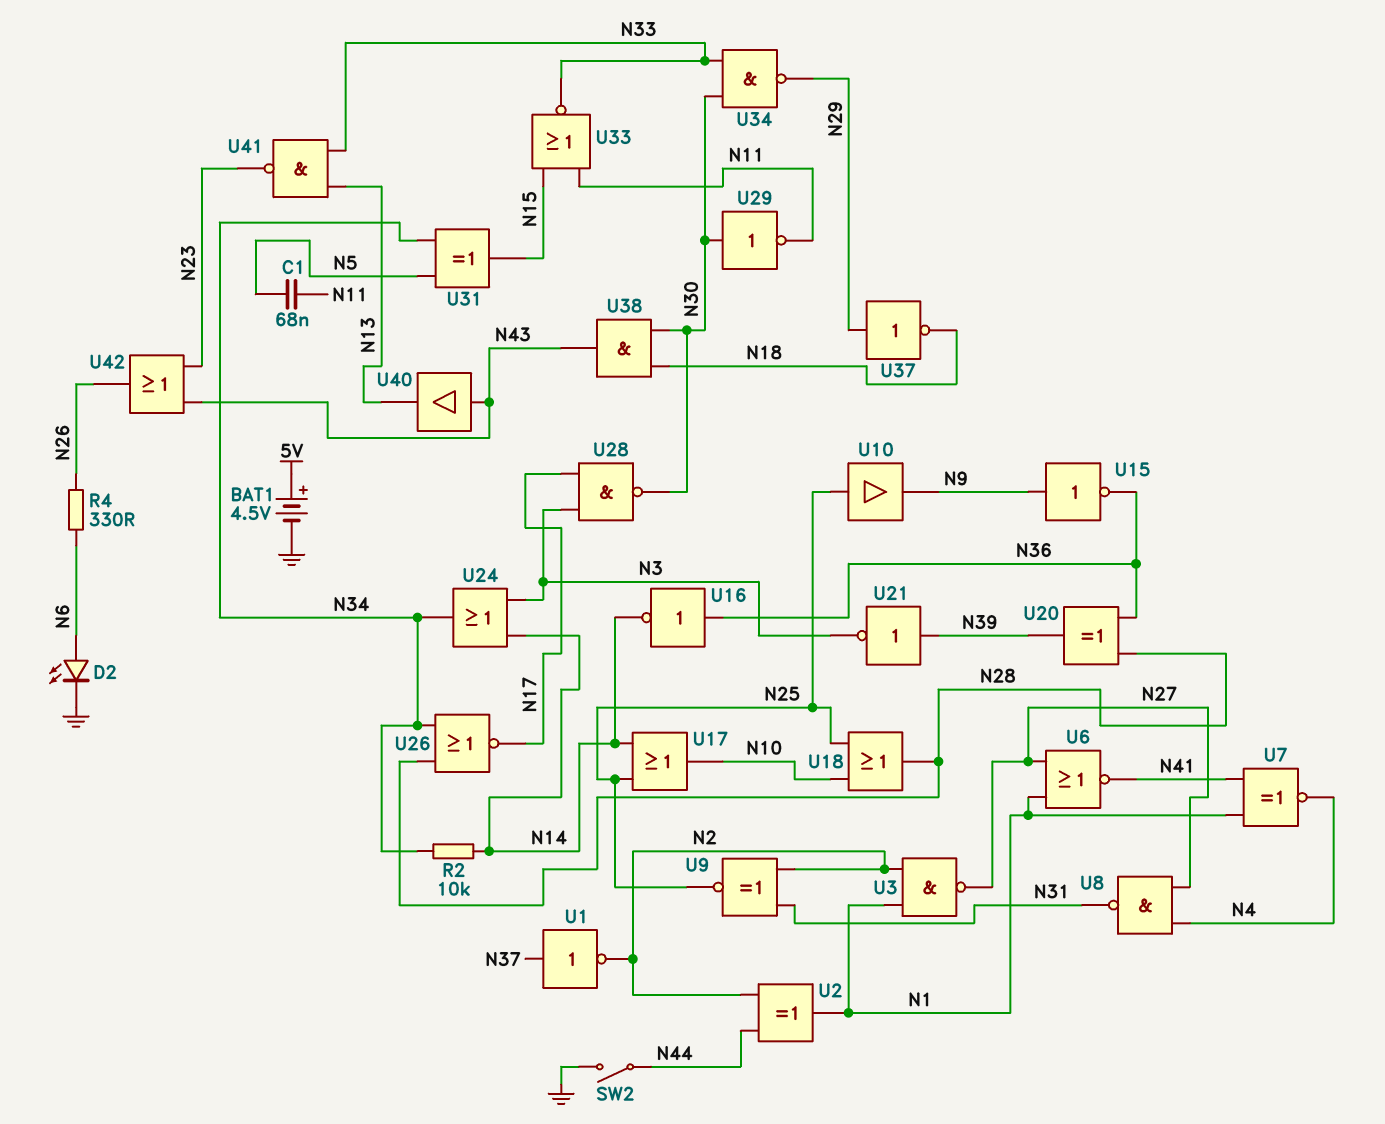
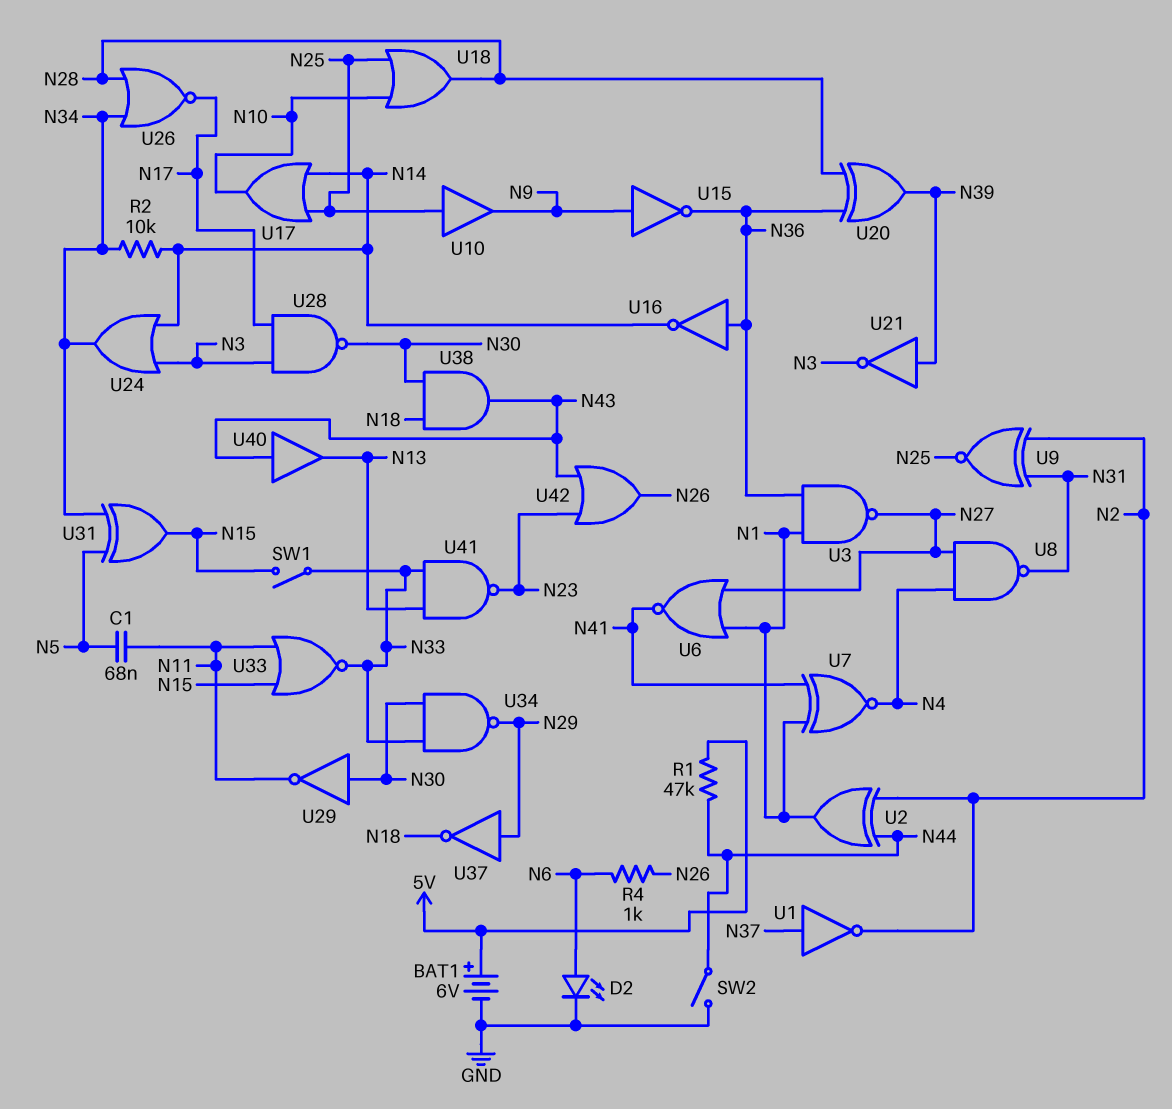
BAT1: 4.5V (plus 5V, minus GND) -> 6V (plus 5V, minus GND)
R1: none -> 47k (5V, N44)
R4: 330 (N6, N26) -> 1k (N6, N26)
SW1: none -> switch (N15, N33)
U3: NAND (in N1, in N2, out N27) -> NAND (in N1, in N36, out N27)

